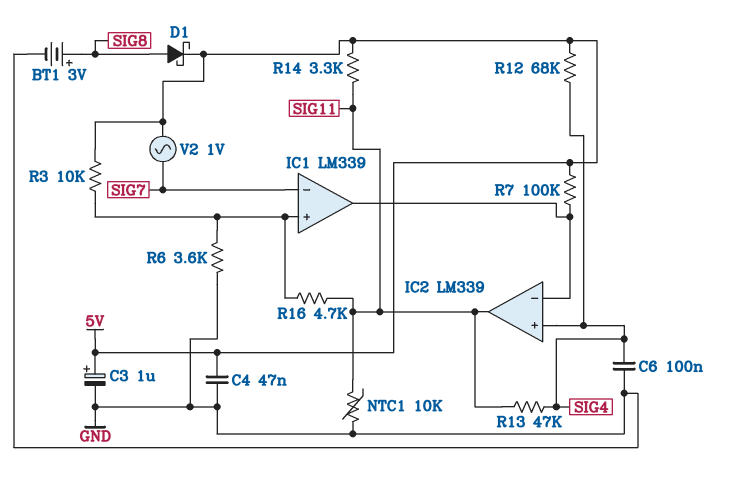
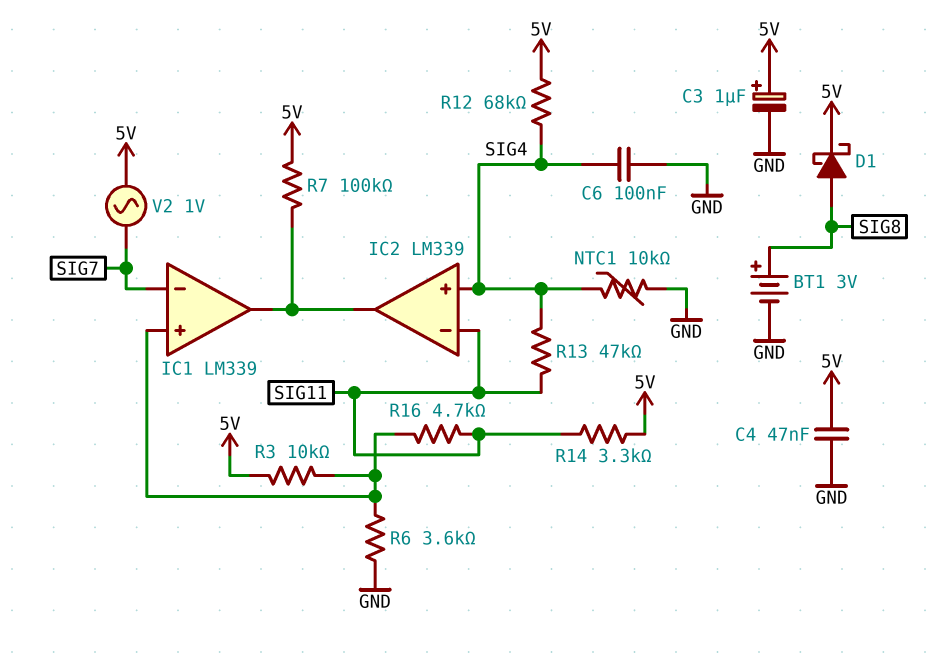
IC2 pin in-: IC1/out -> SIG11
IC2 pin out: SIG11 -> IC1/out
NTC1: 10k (GND, SIG11) -> 10k (GND, SIG4)

